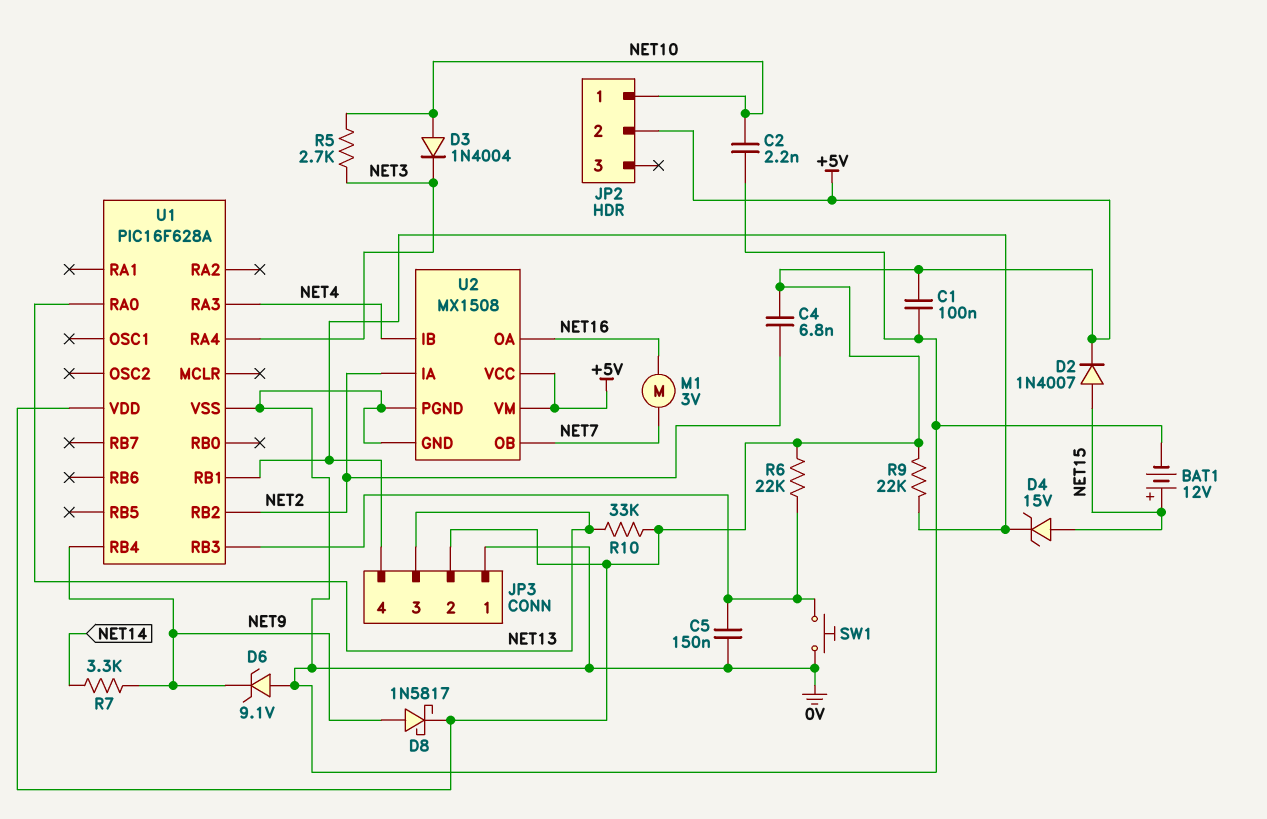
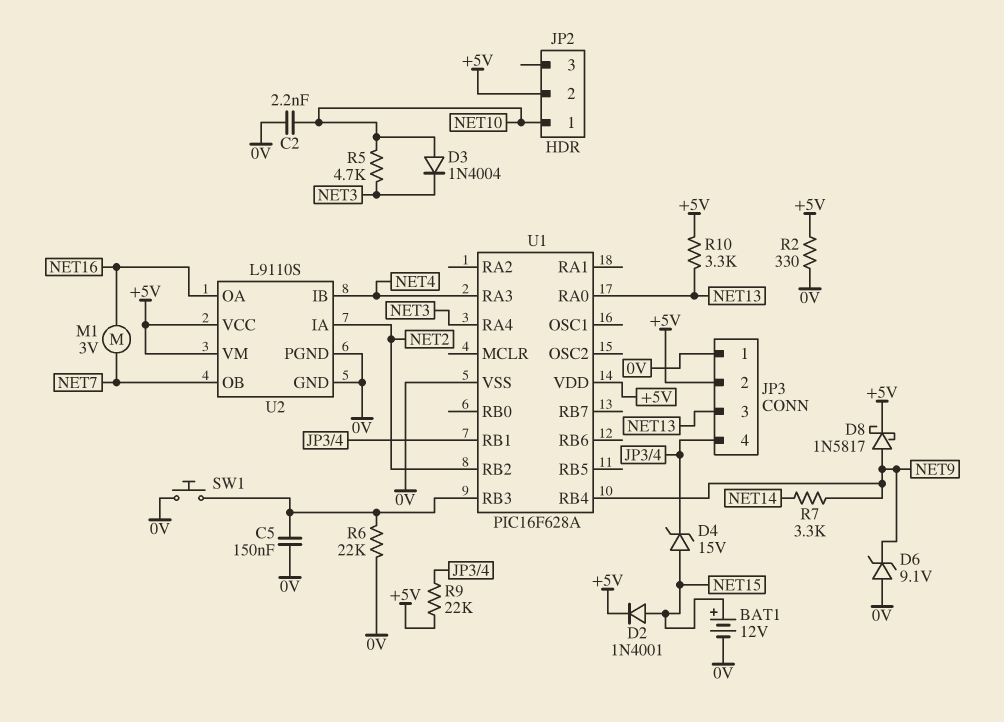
C1: 100nF (+5V, 0V) -> none
C4: 6.8nF (+5V, NET2) -> none
D2: diode 1N4007 (A NET15, K +5V) -> diode 1N4001 (A NET15, K +5V)
R2: none -> 330 (+5V, 0V)
R5: 2.7k (NET3, NET10) -> 4.7k (NET3, NET10)
R6: 22k (+5V, U1/RB3) -> 22k (0V, U1/RB3)
R10: 33k (+5V, NET13) -> 3.3k (+5V, NET13)
U2: MX1508 -> L9110S

